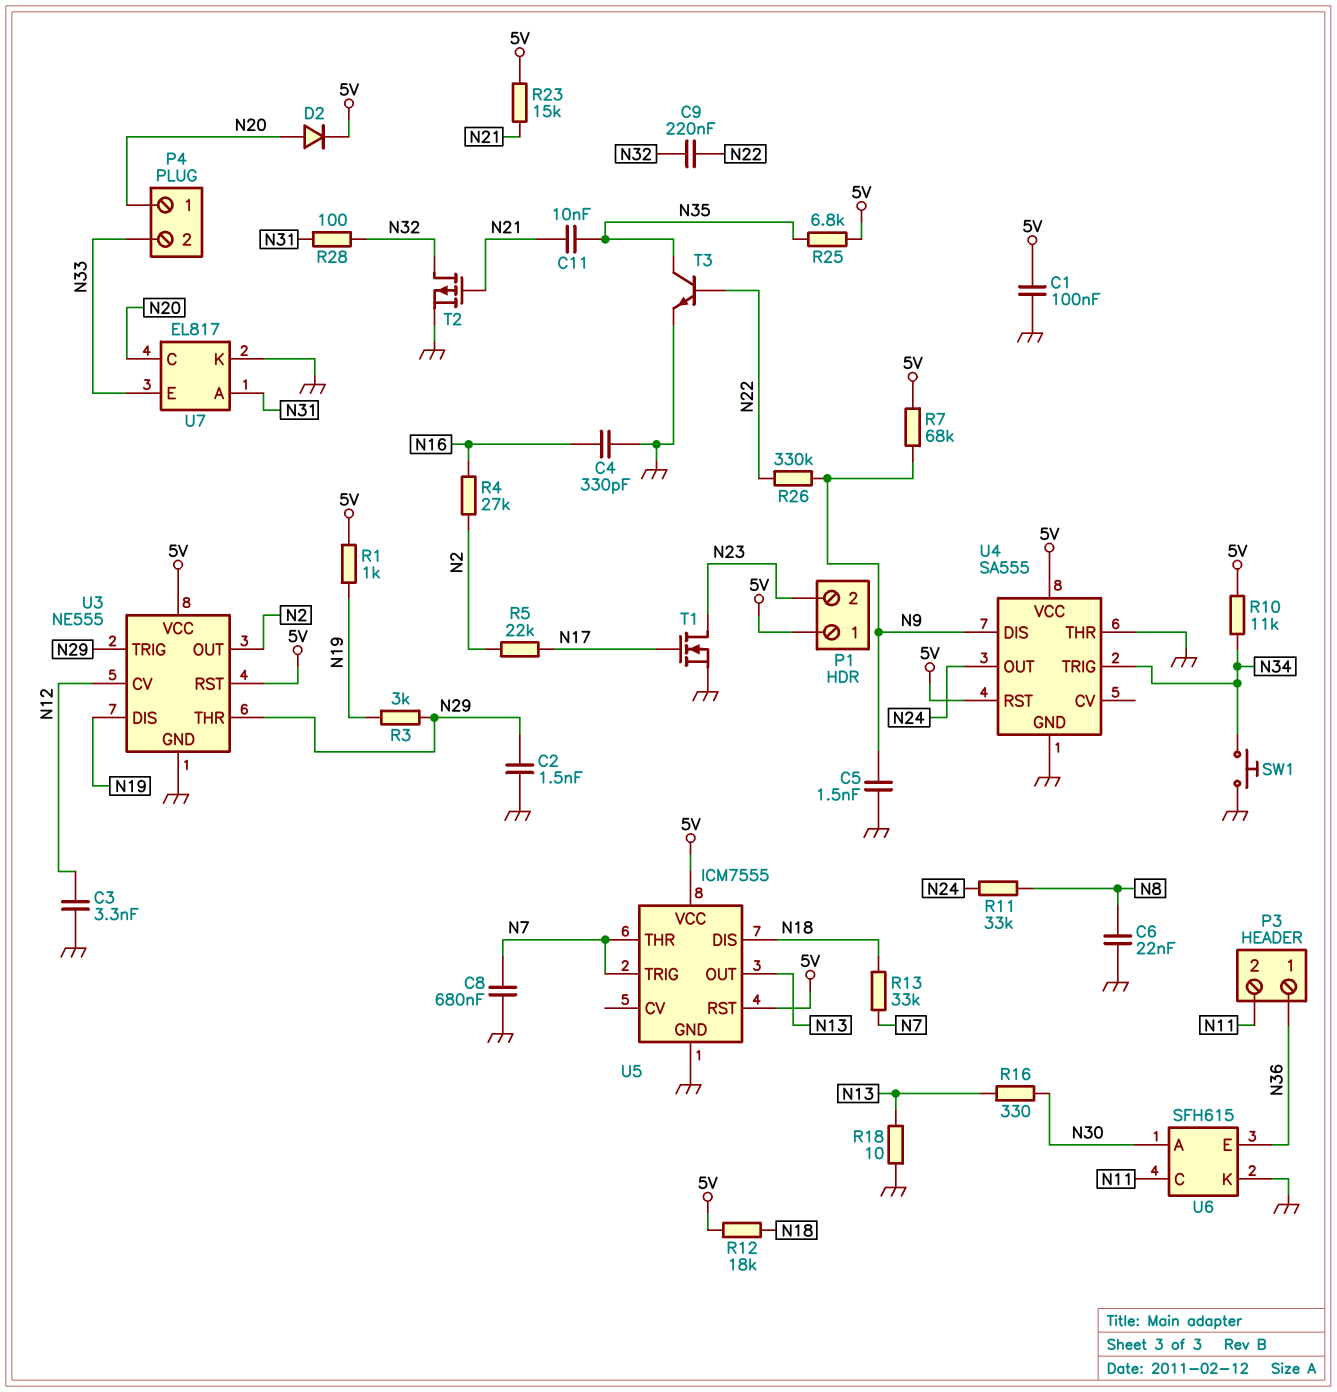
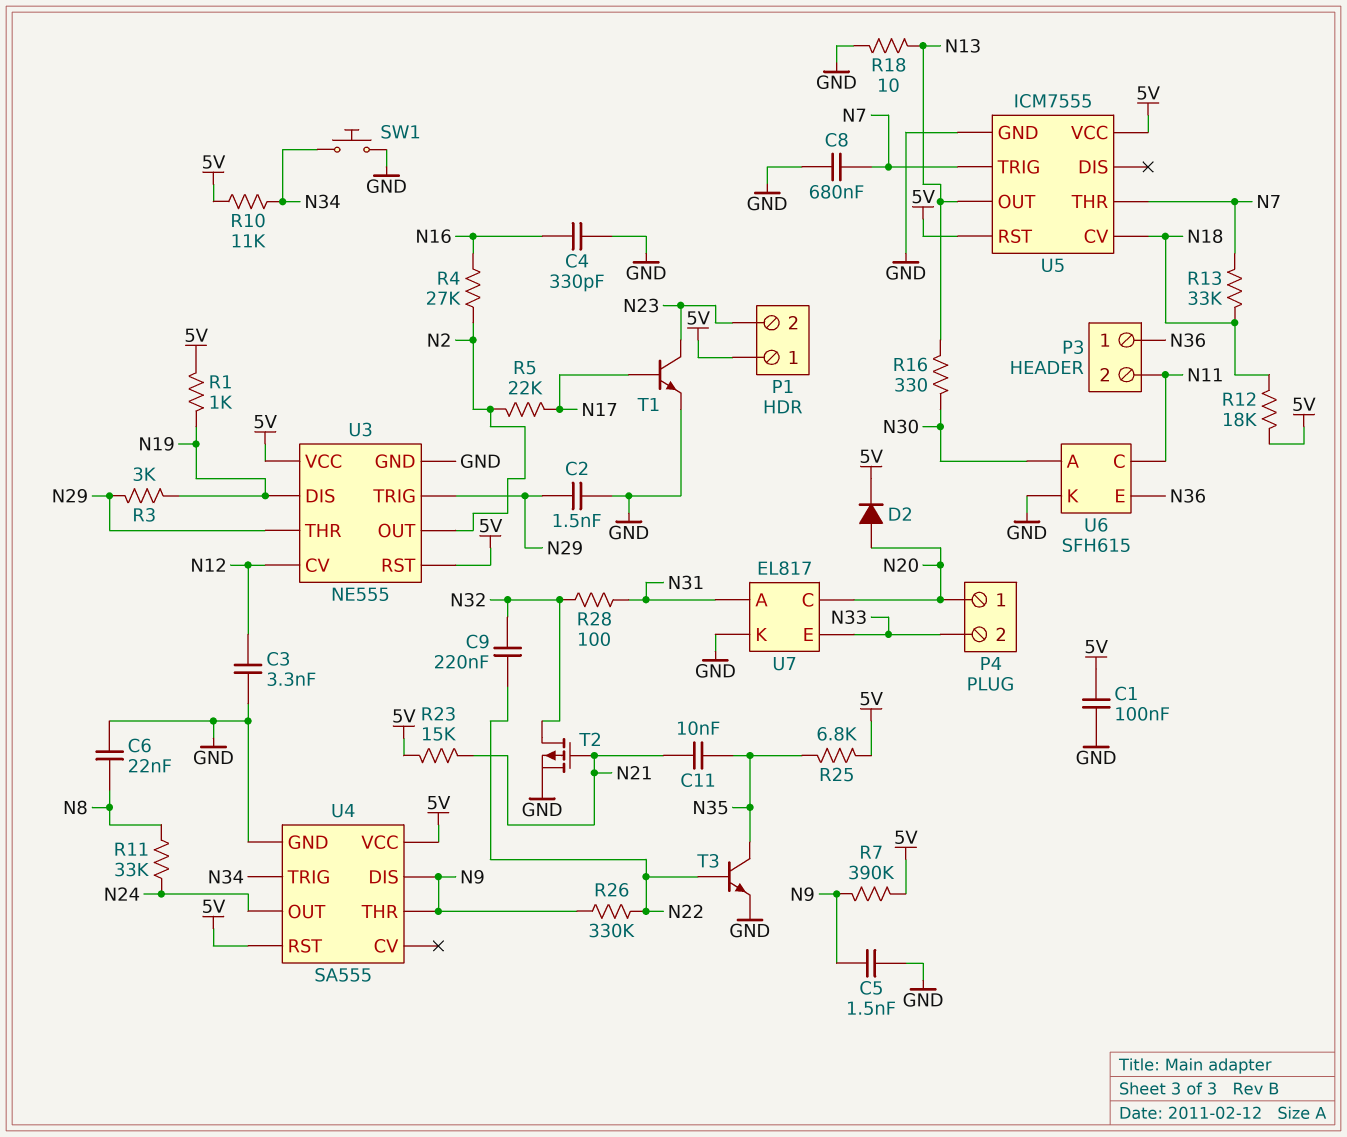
R7: 68k (5V, N9) -> 390k (5V, N9)
T1: NMOS (G N17, D N23, S GND) -> NPN (B N17, C N23, E GND)
U4 pin THR: GND -> N9
U5 pin CV: none -> N18
U5 pin DIS: N18 -> none

